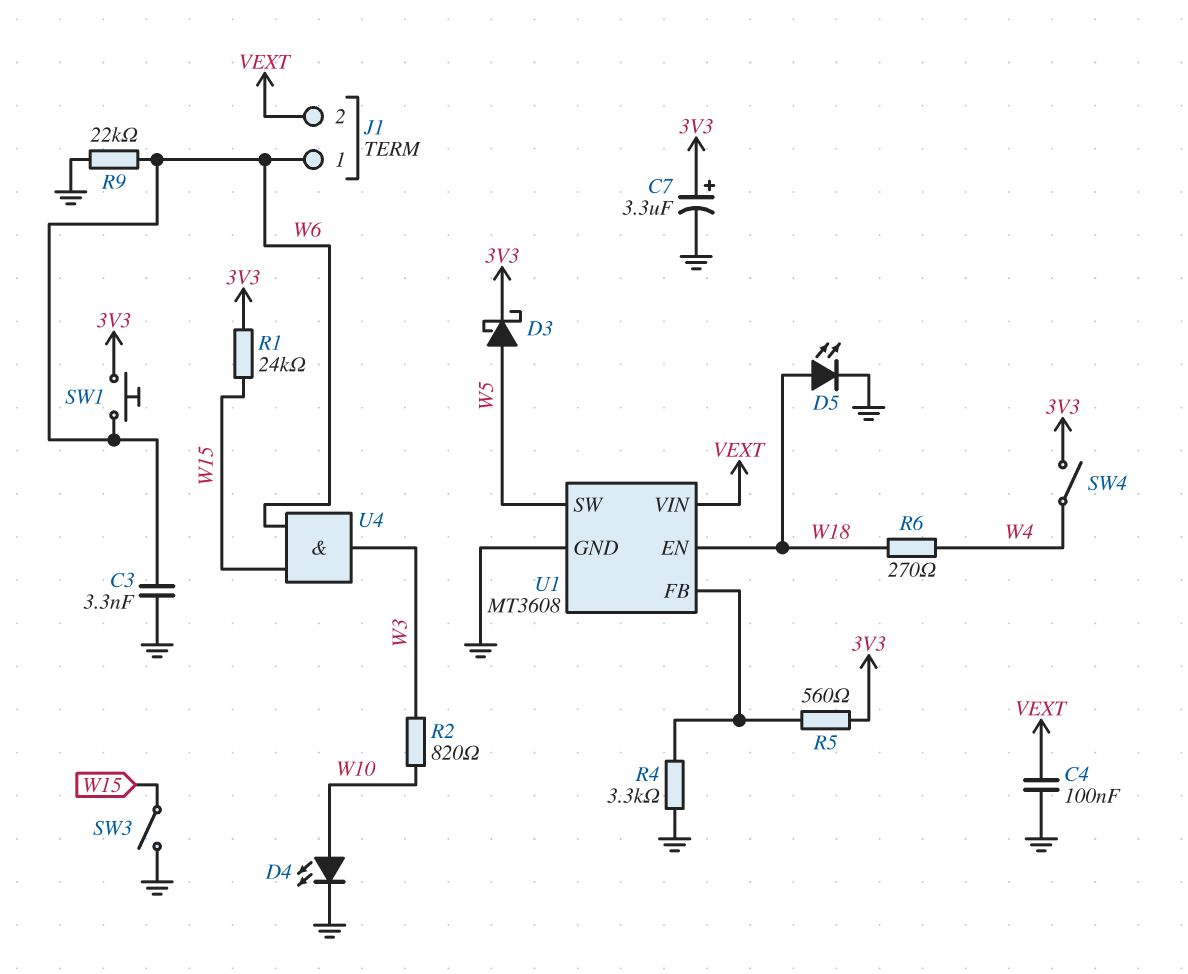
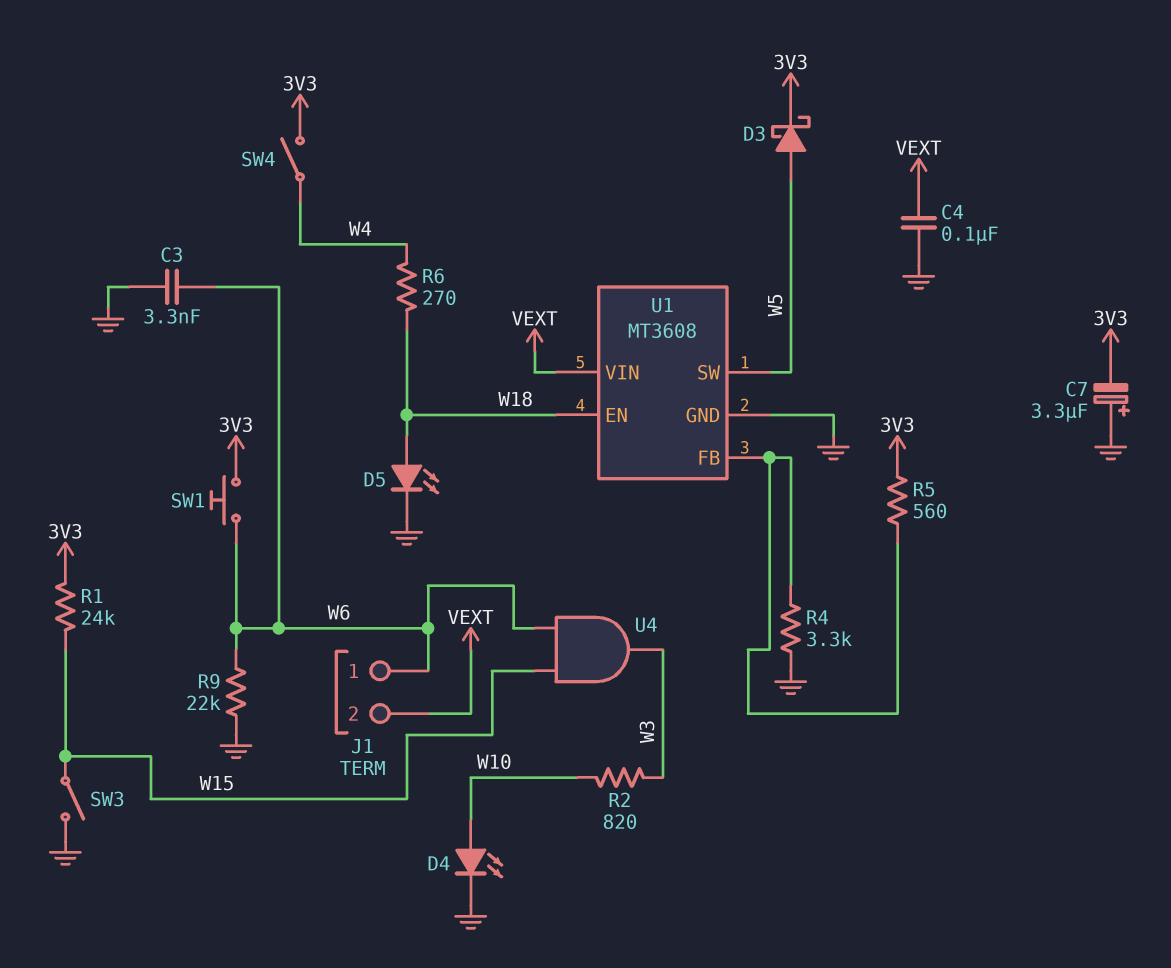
C7: 3.3uF (plus 3V3, minus GND) -> 3.3uF (plus GND, minus 3V3)

